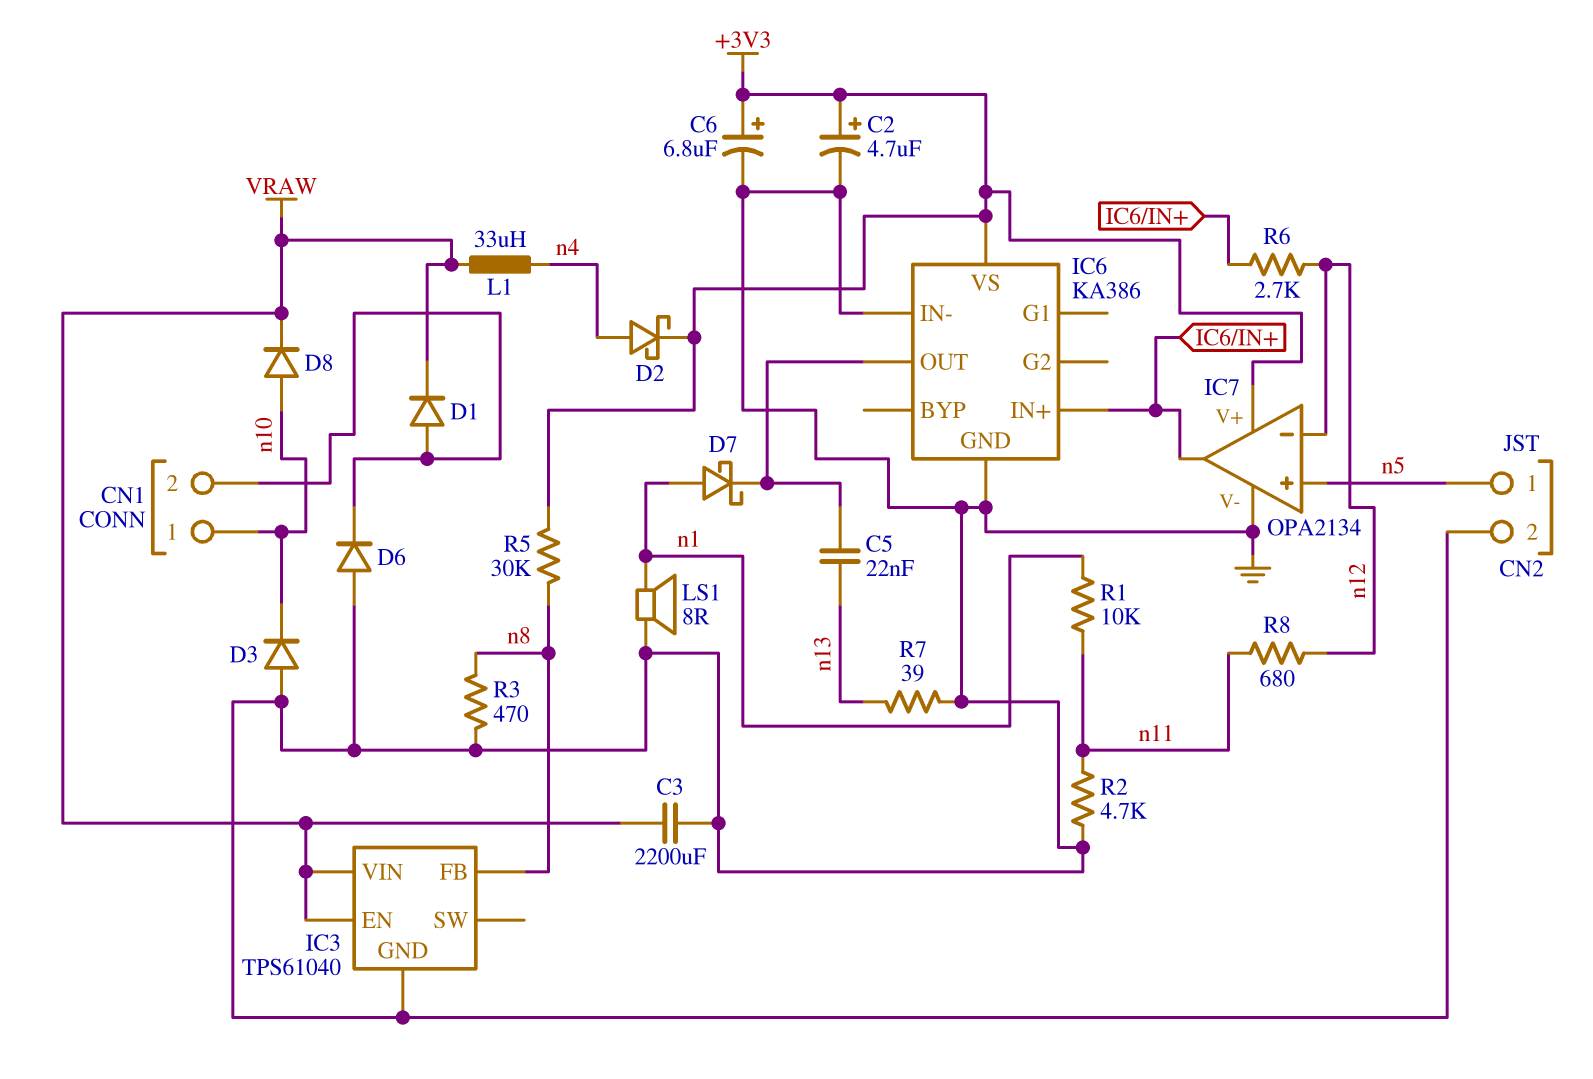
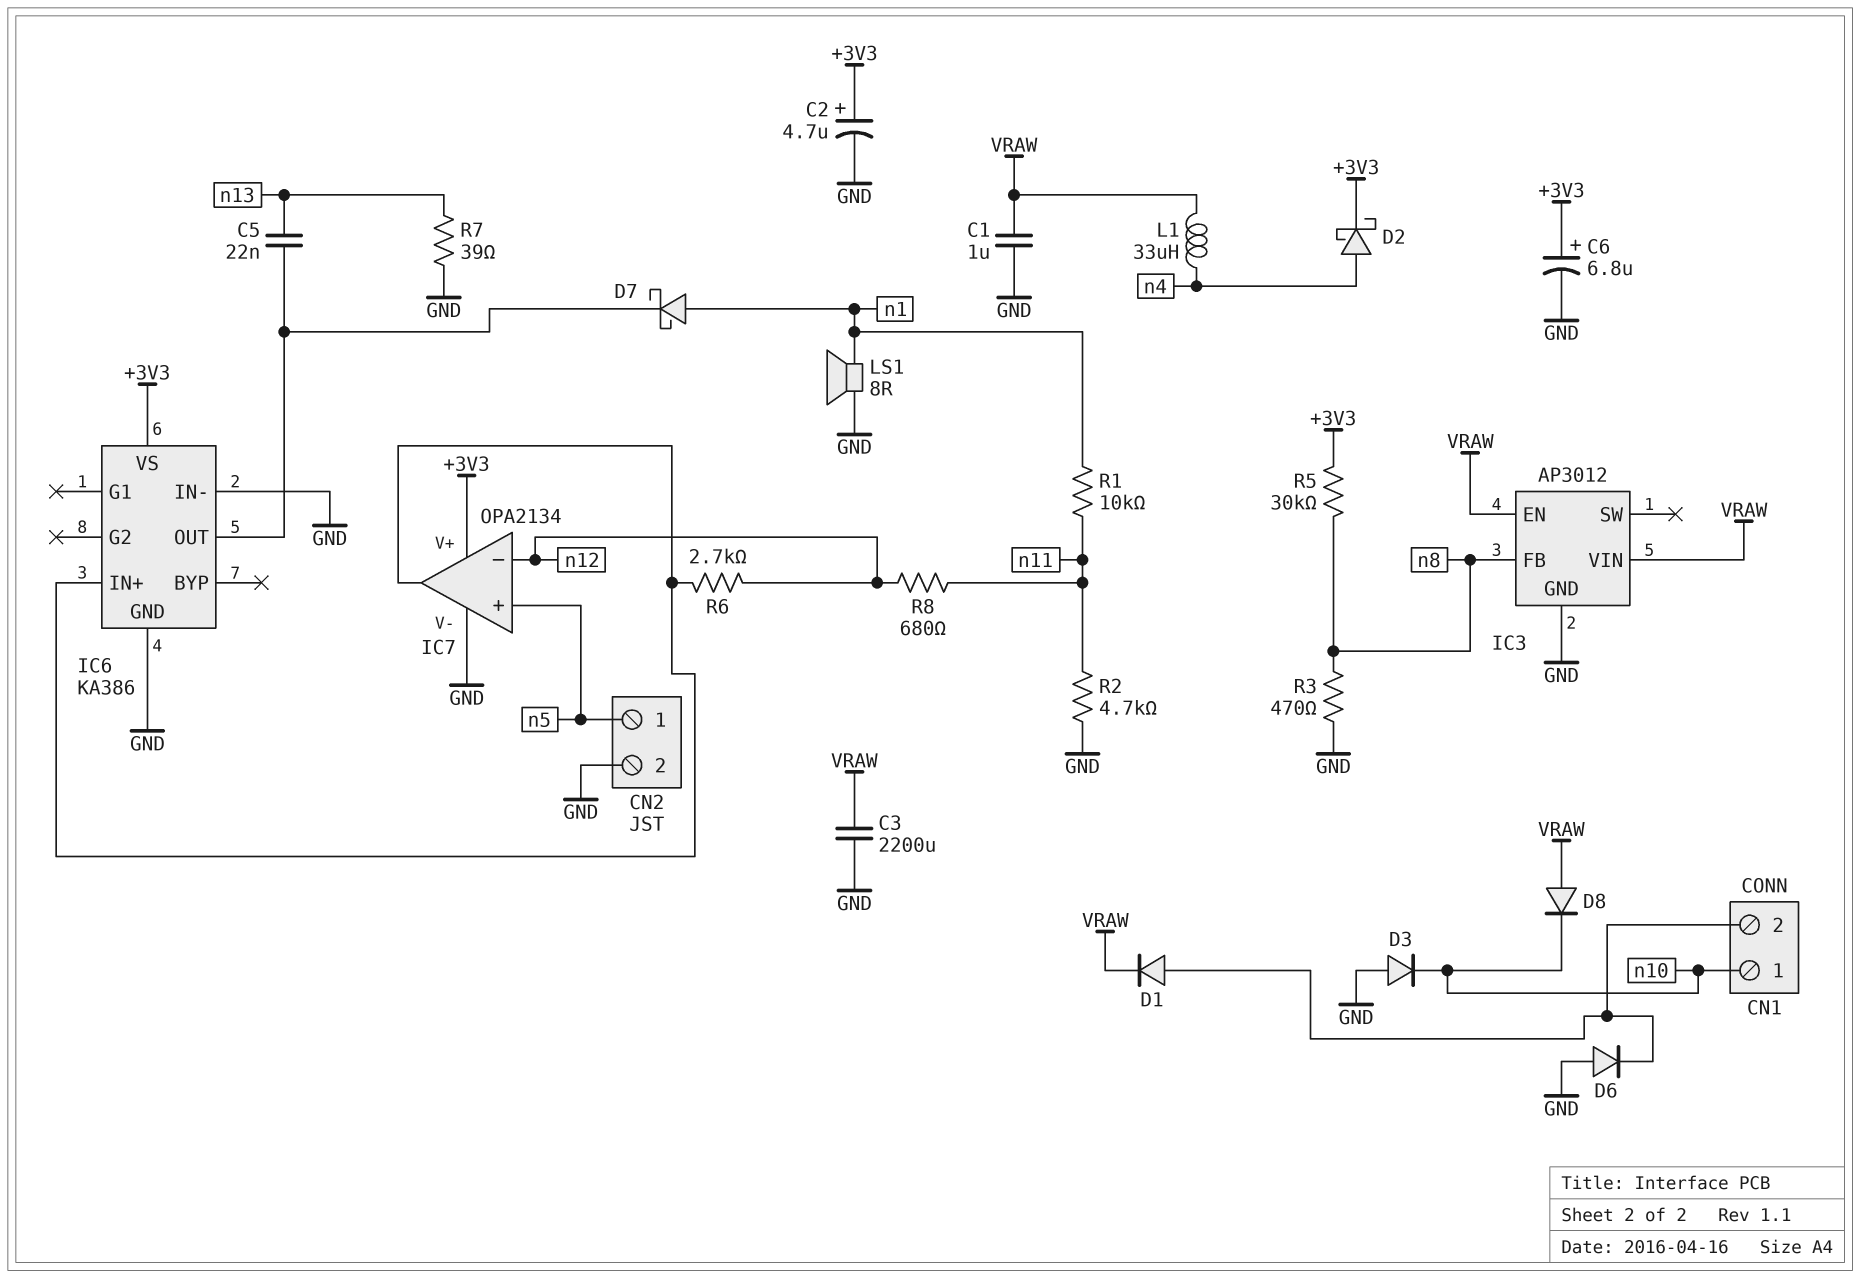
C1: none -> 1uF (GND, VRAW)
D8: diode (A n10, K VRAW) -> diode (A VRAW, K n10)
IC3: TPS61040 -> AP3012

